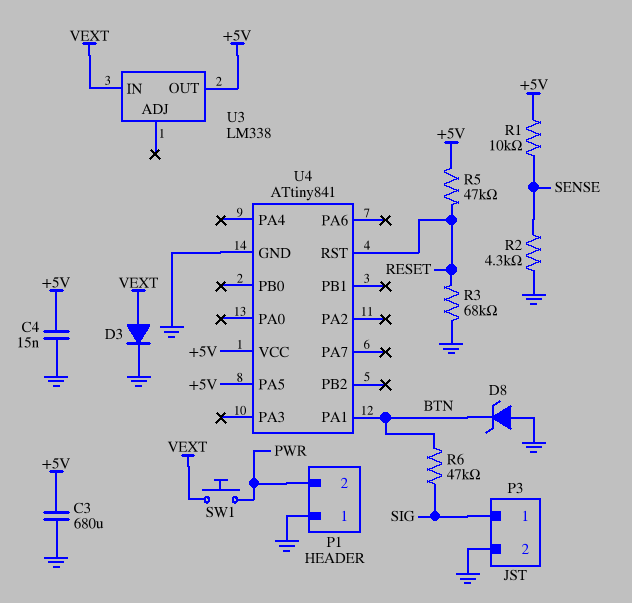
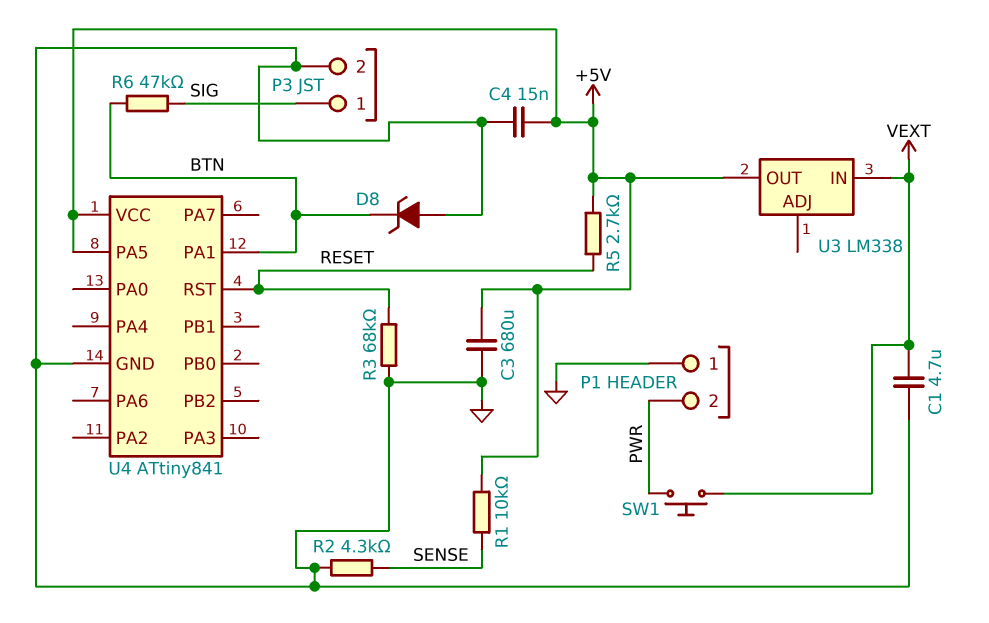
C1: none -> 4.7uF (GND, VEXT)
D3: diode (A VEXT, K GND) -> none
R5: 47k (+5V, RESET) -> 2.7k (+5V, RESET)

